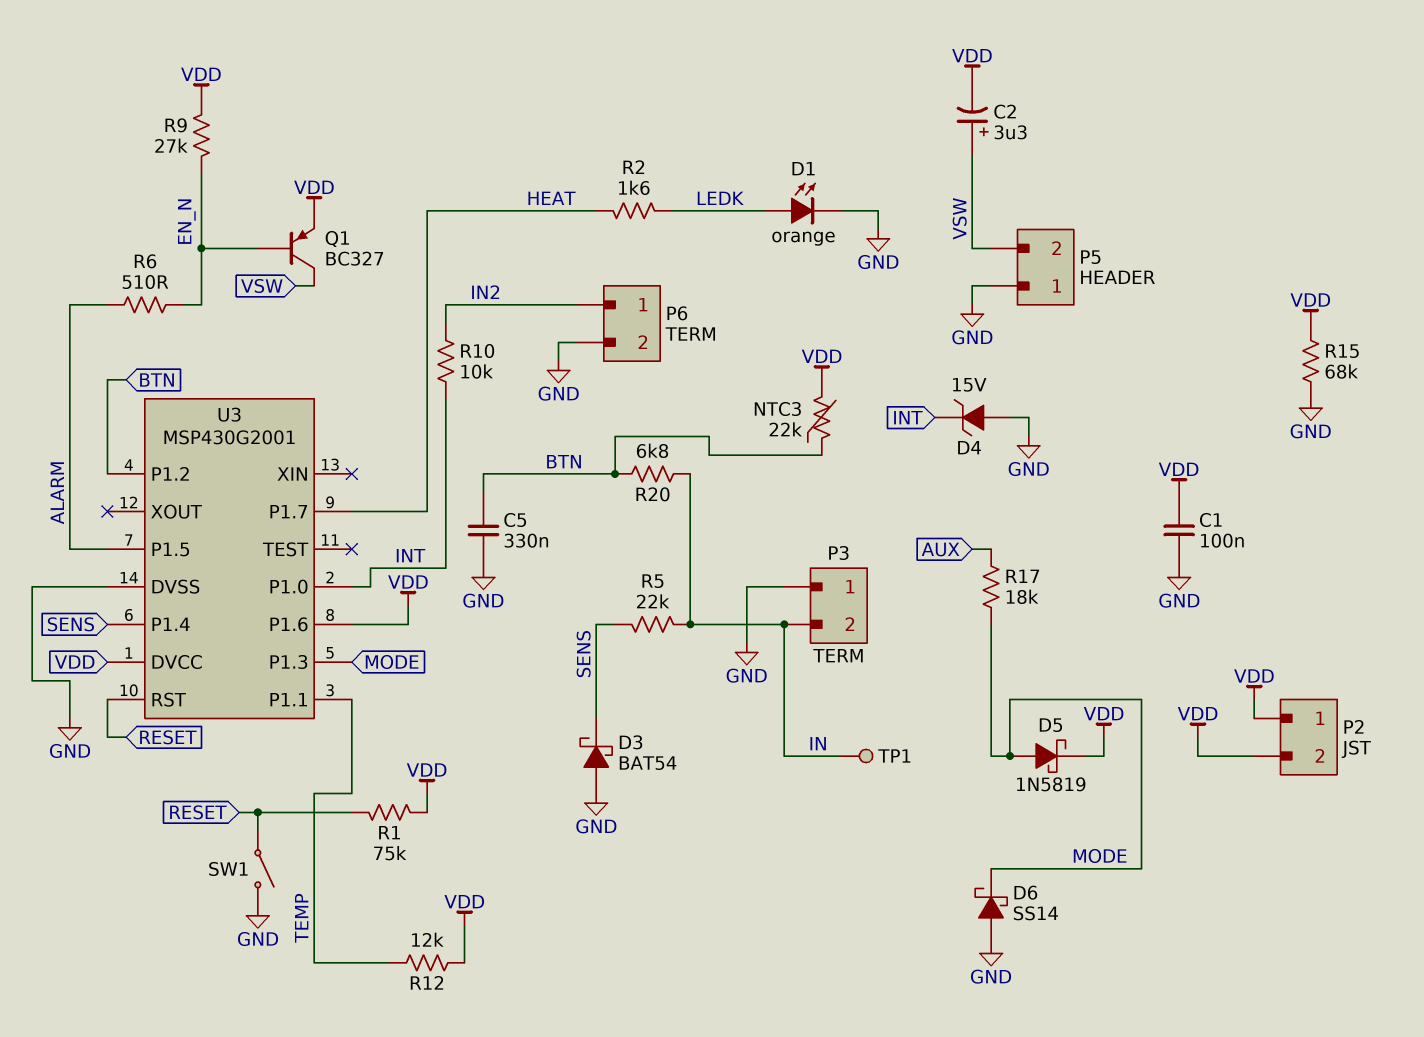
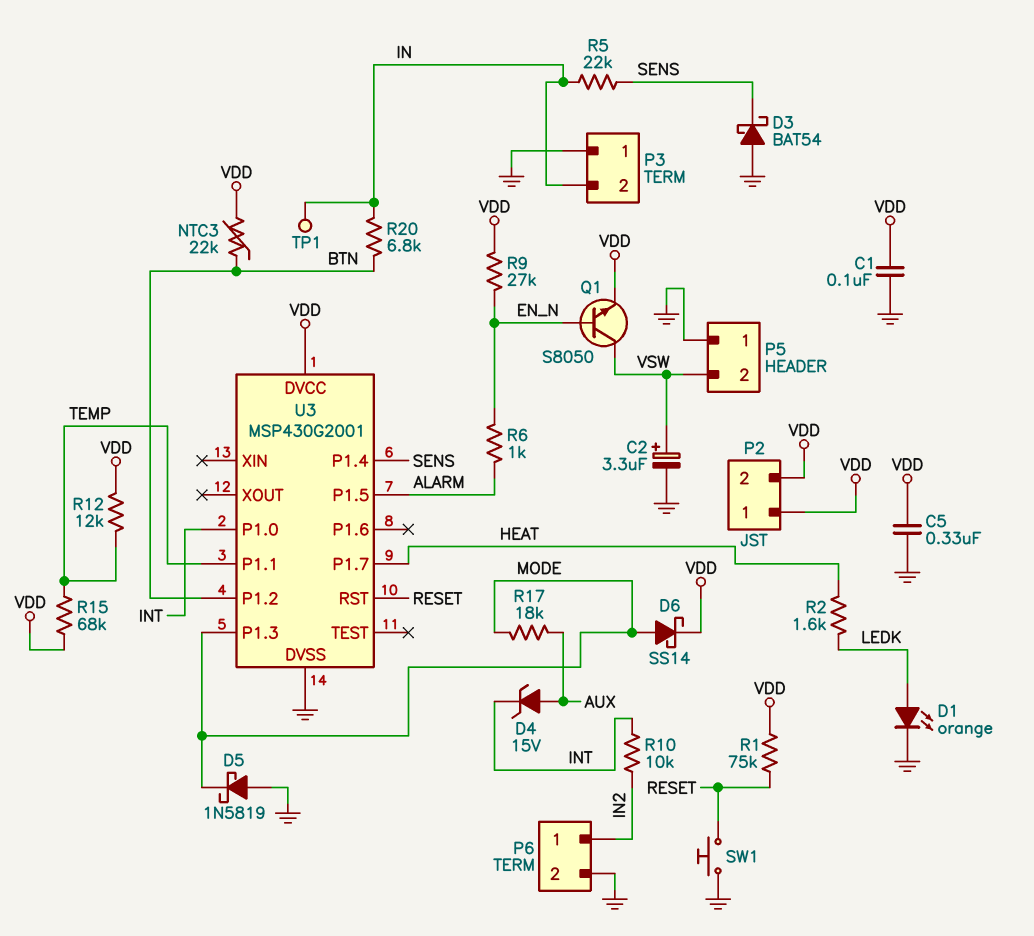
C2: 3.3uF (plus VSW, minus VDD) -> 3.3uF (plus VSW, minus GND)
C5: 330nF (BTN, GND) -> 330nF (GND, VDD)
D4: zener 15V (A GND, K INT) -> zener 15V (A AUX, K INT)
D5: schottky 1N5819 (A MODE, K VDD) -> schottky 1N5819 (A GND, K MODE)
D6: schottky SS14 (A GND, K MODE) -> schottky SS14 (A MODE, K VDD)
Q1: PNP BC327 (B EN_N, C VSW, E VDD) -> NPN S8050 (B EN_N, C VSW, E VDD)
R6: 510 (ALARM, EN_N) -> 1k (ALARM, EN_N)
R15: 68k (GND, VDD) -> 68k (TEMP, VDD)
SW1: switch (GND, RESET) -> button (GND, RESET)
U3 pin P1.6: VDD -> none

